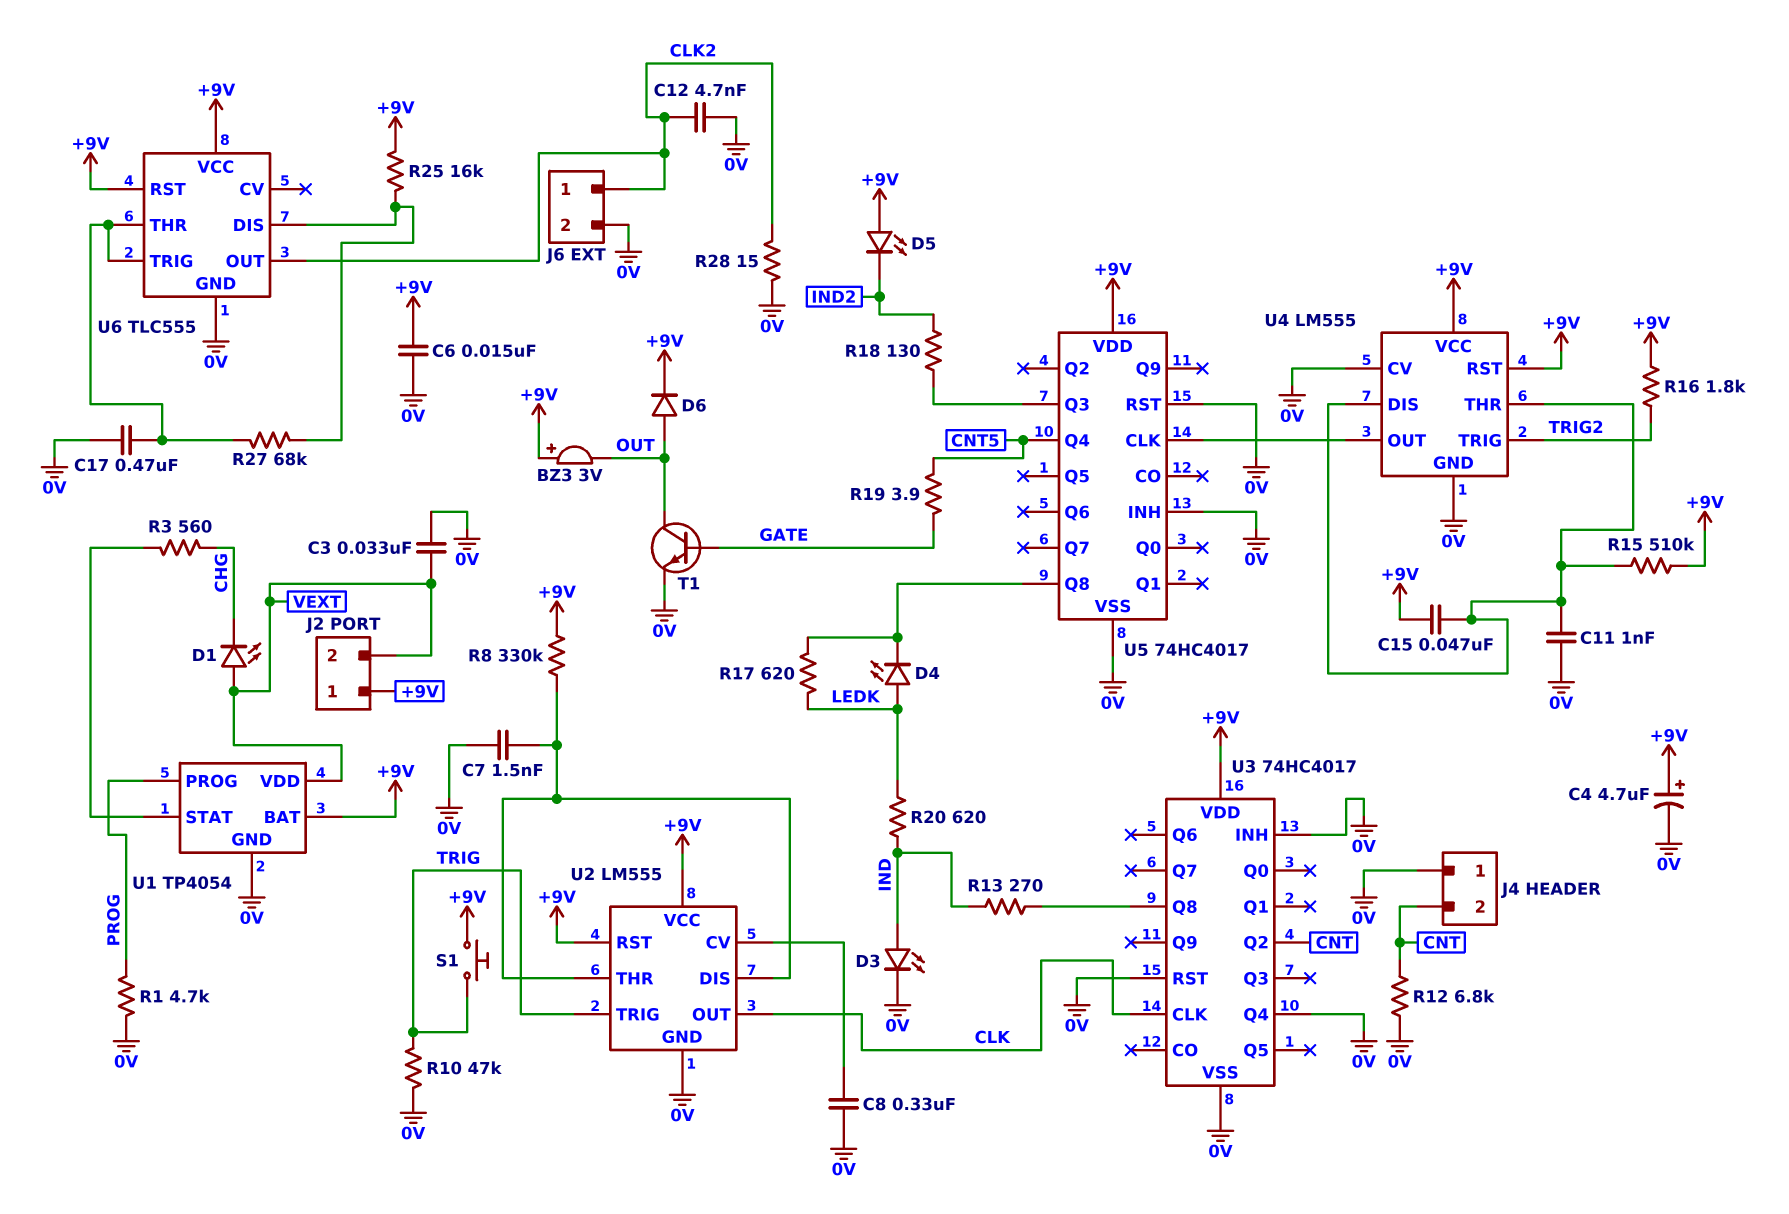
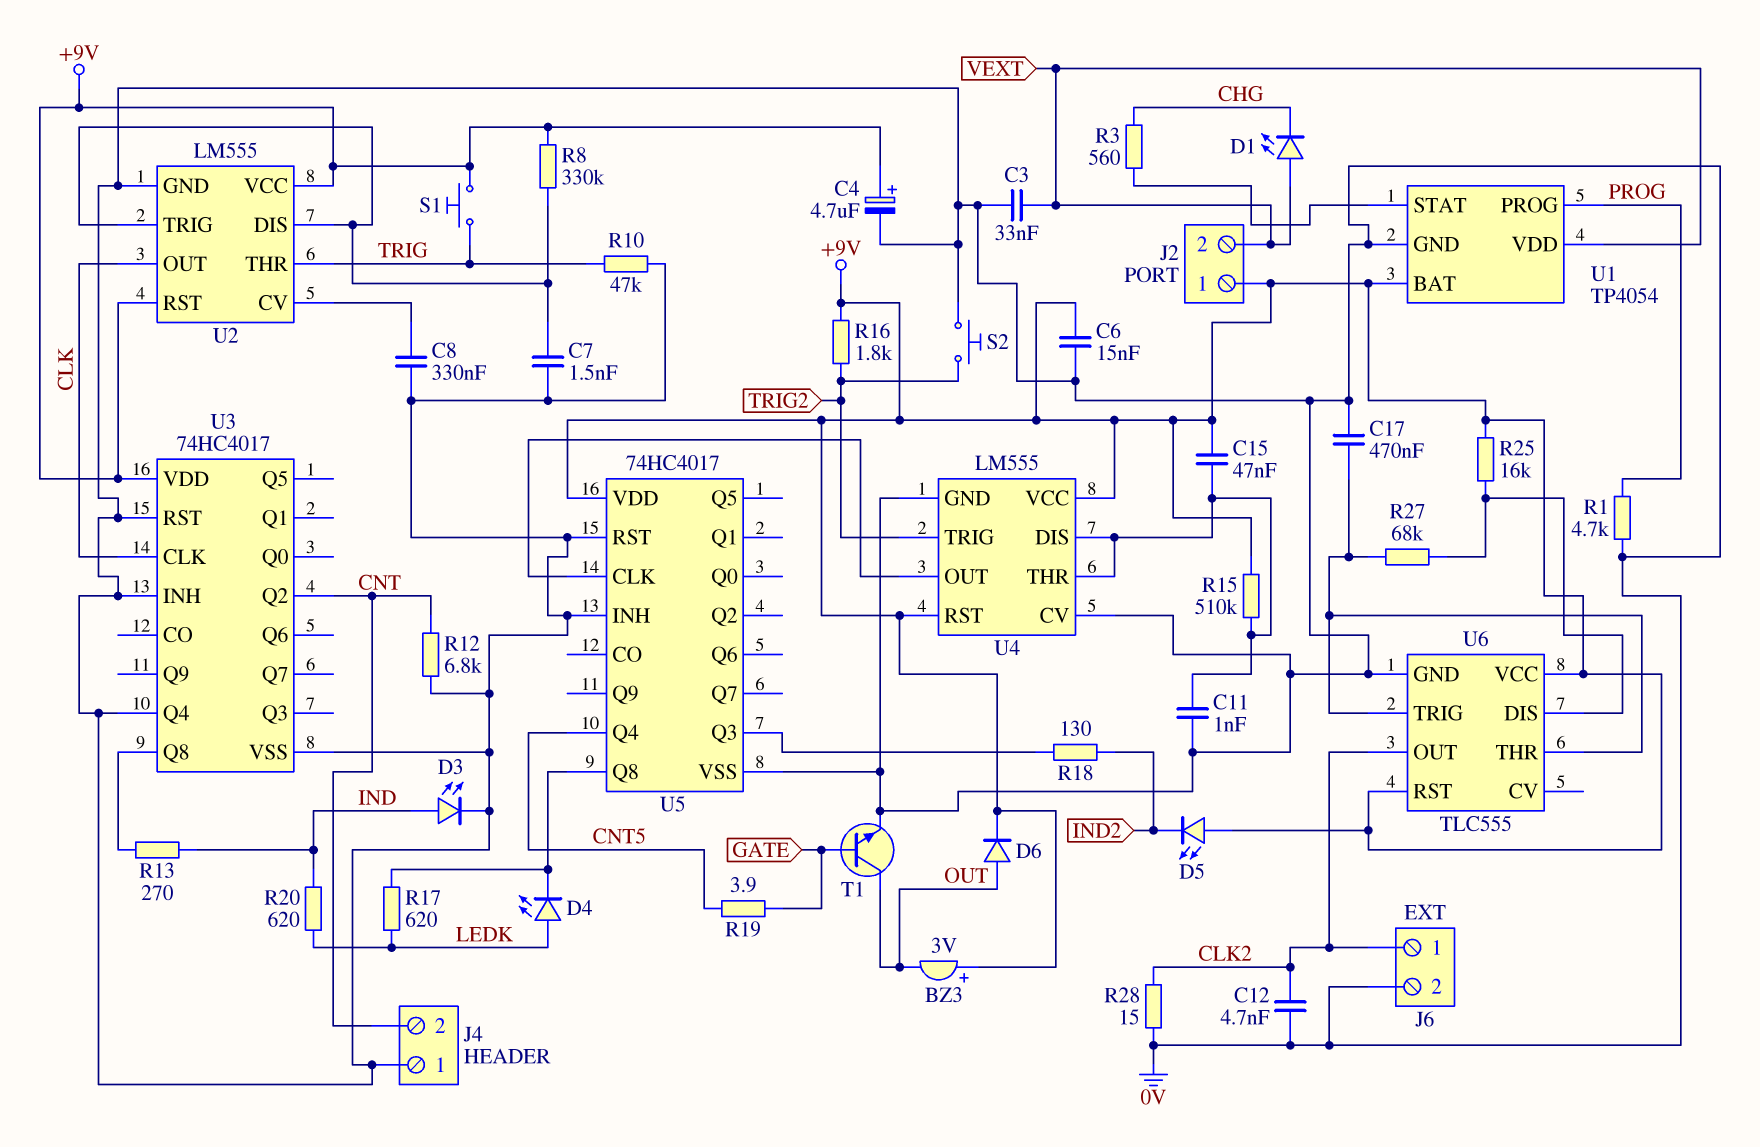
S2: none -> button (0V, TRIG2)
U2 pin THR: U2/DIS -> TRIG
U2 pin TRIG: TRIG -> U2/DIS

